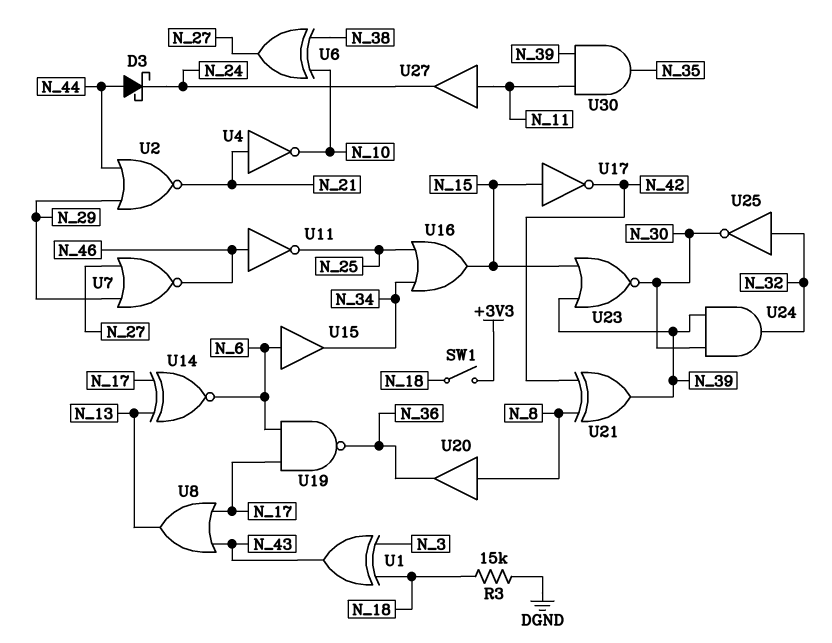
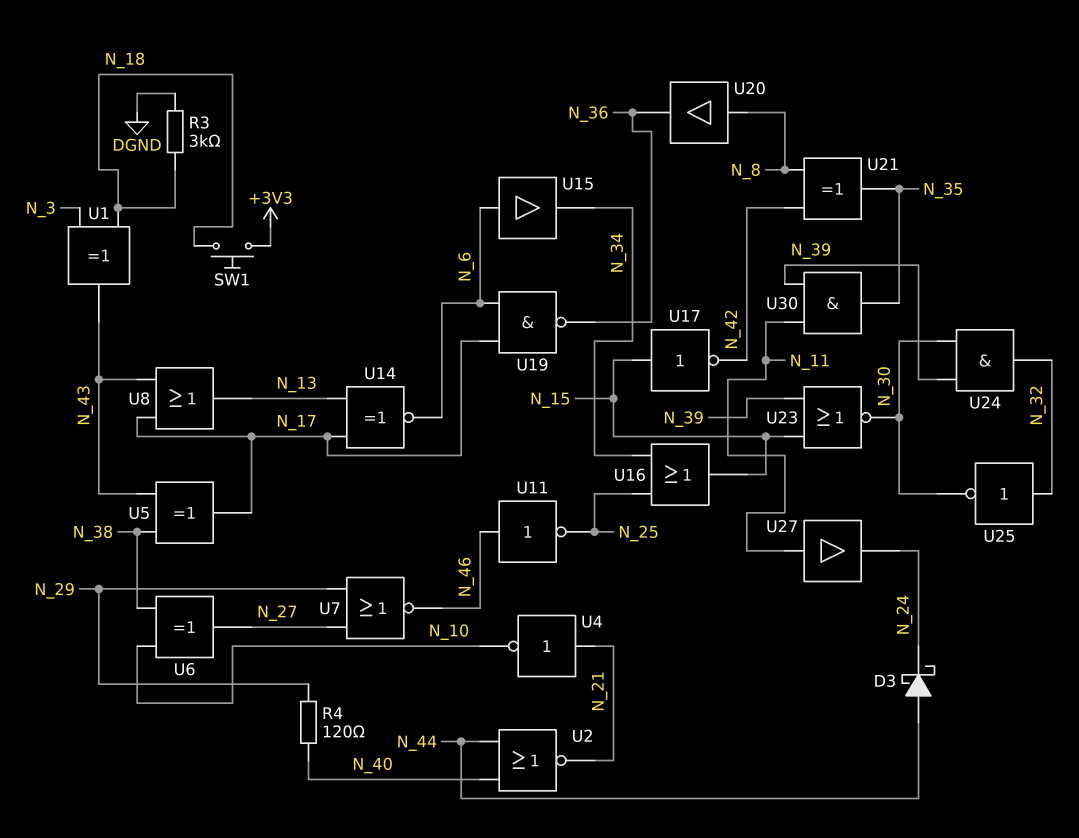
R3: 15k (DGND, N_18) -> 3k (DGND, N_18)
R4: none -> 120 (N_29, N_40)
SW1: switch (+3V3, N_18) -> button (+3V3, N_18)
U2: NOR (in N_29, in N_44, out N_21) -> NOR (in N_40, in N_44, out N_21)
U5: none -> XOR (in N_38, in N_43, out N_17)
U21: XOR (in N_8, in N_42, out N_39) -> XOR (in N_8, in N_42, out N_35)

